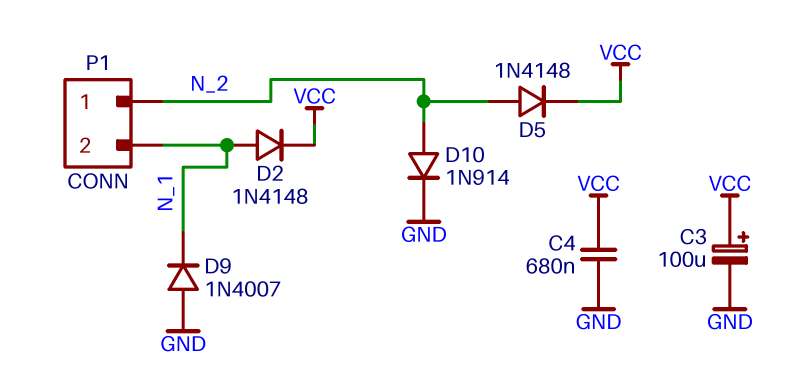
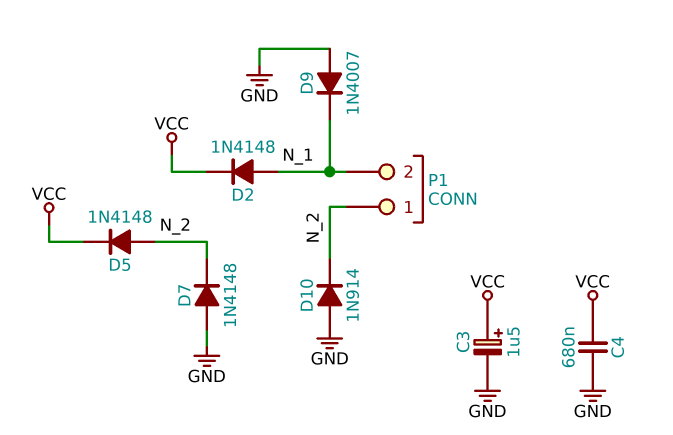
C3: 100uF (plus VCC, minus GND) -> 1.5uF (plus VCC, minus GND)
D7: none -> diode 1N4148 (A GND, K N_2)
D10: diode 1N914 (A N_2, K GND) -> diode 1N914 (A GND, K N_2)

